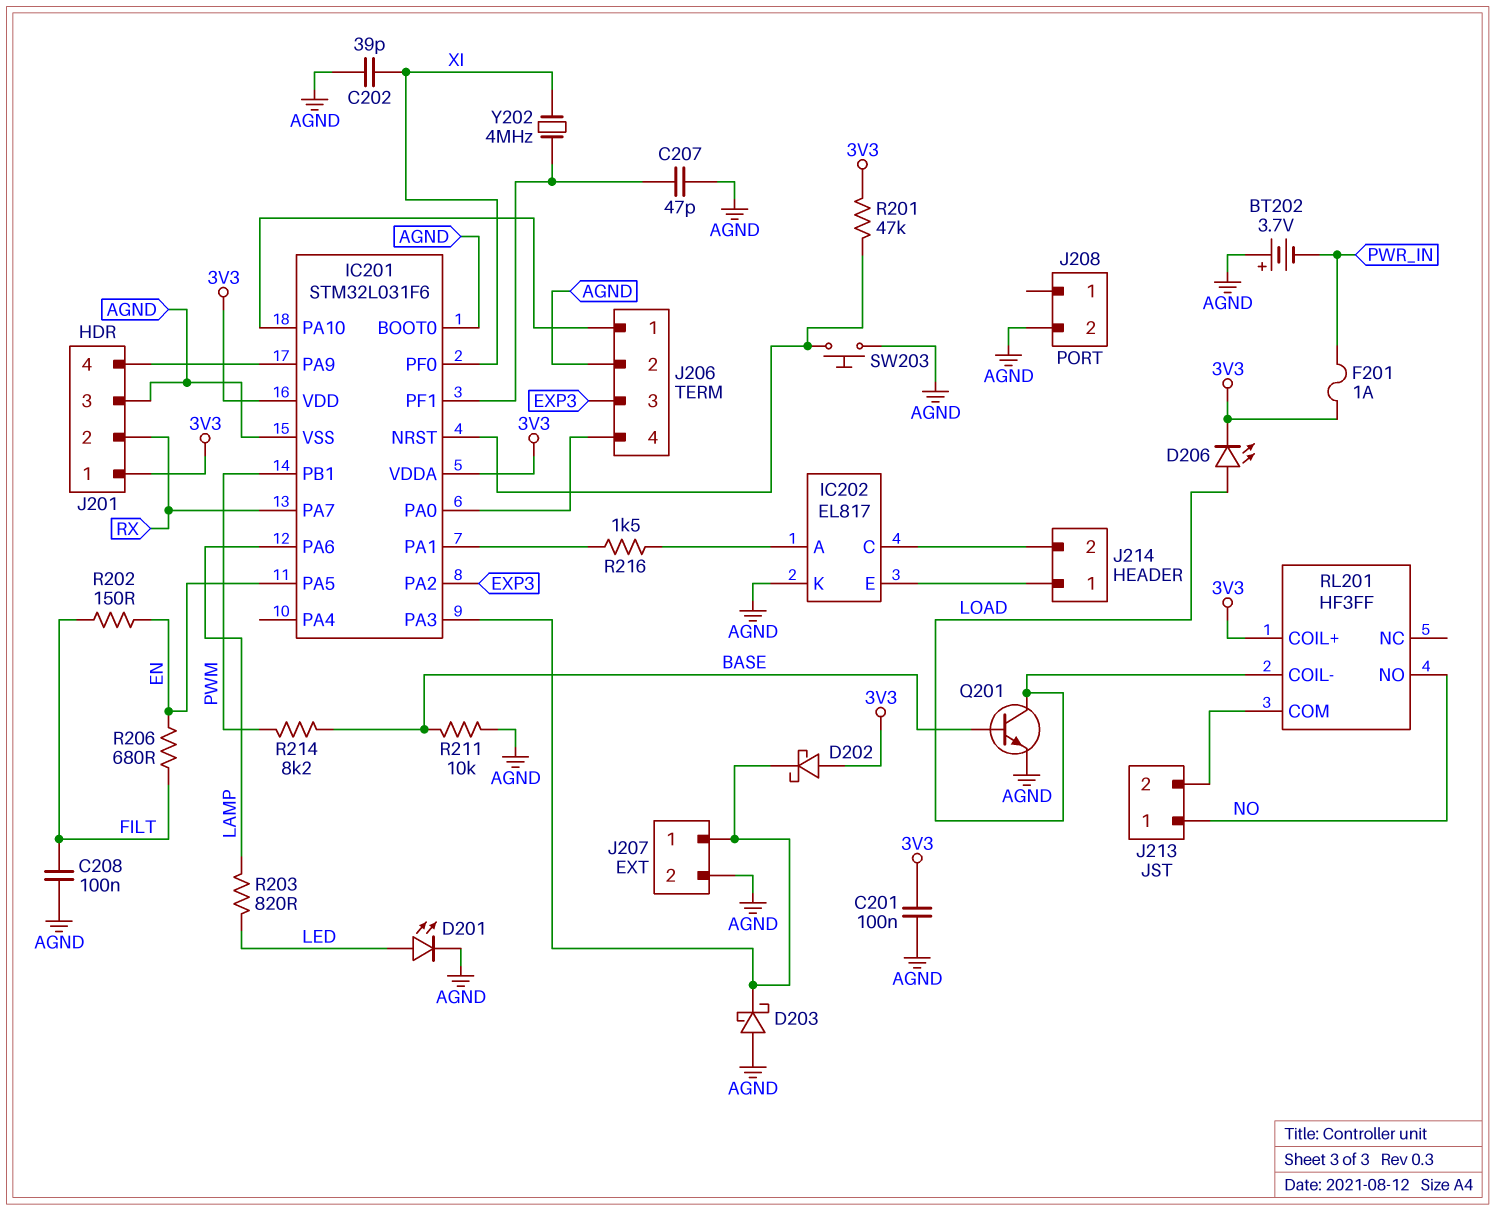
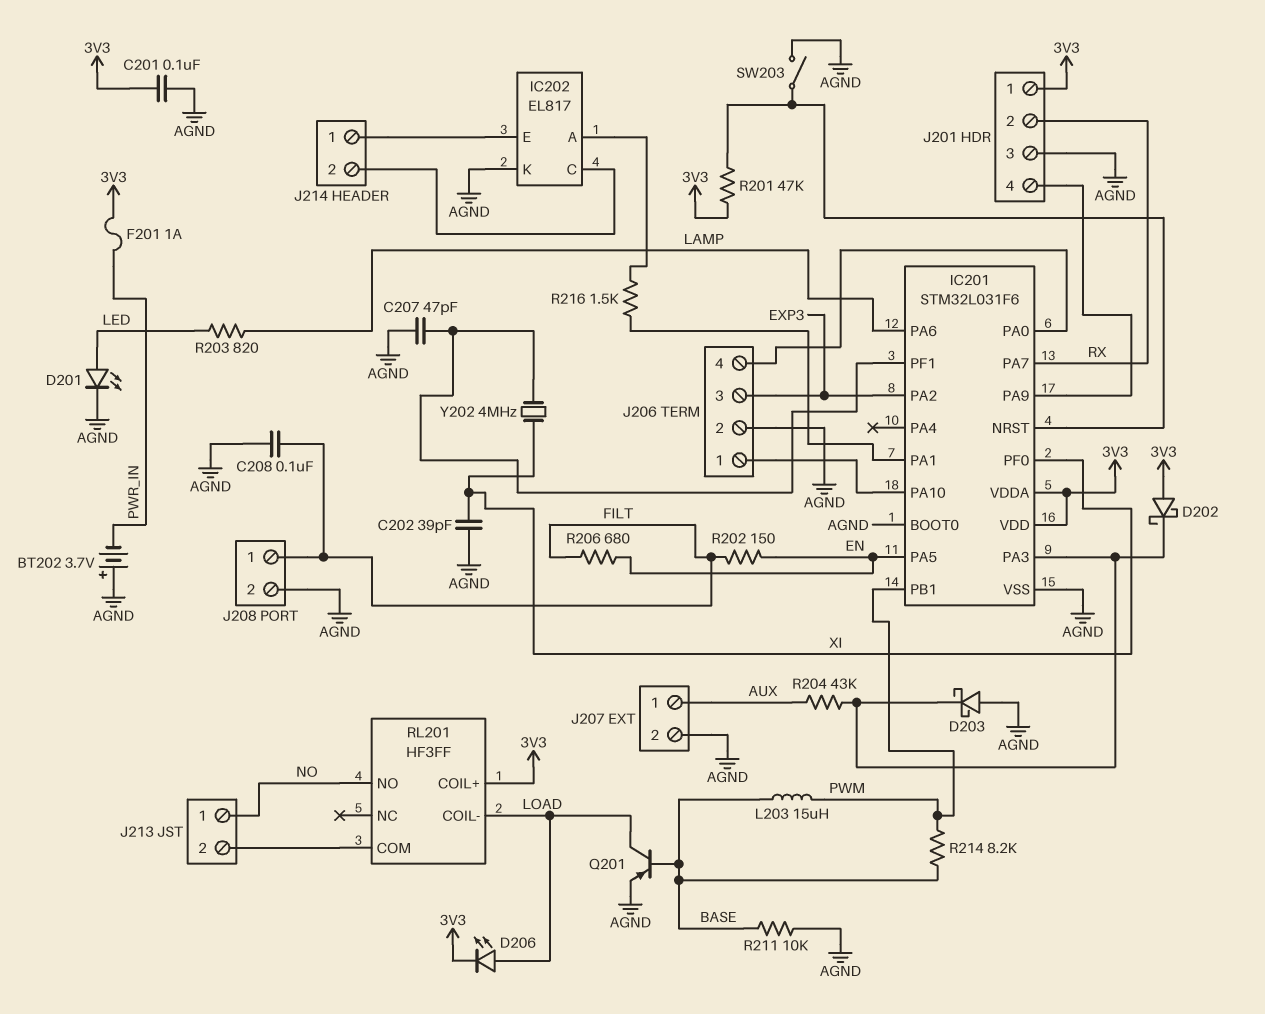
J207 pin 1: IC201/PA3 -> AUX
J208 pin 1: none -> FILT
L203: none -> 15uH (BASE, PWM)
Q201: NPN (B BASE, C LOAD, E AGND) -> PNP (B BASE, C LOAD, E AGND)
R204: none -> 43k (AUX, IC201/PA3)
SW203: button (AGND, IC201/NRST) -> switch (AGND, IC201/NRST)

